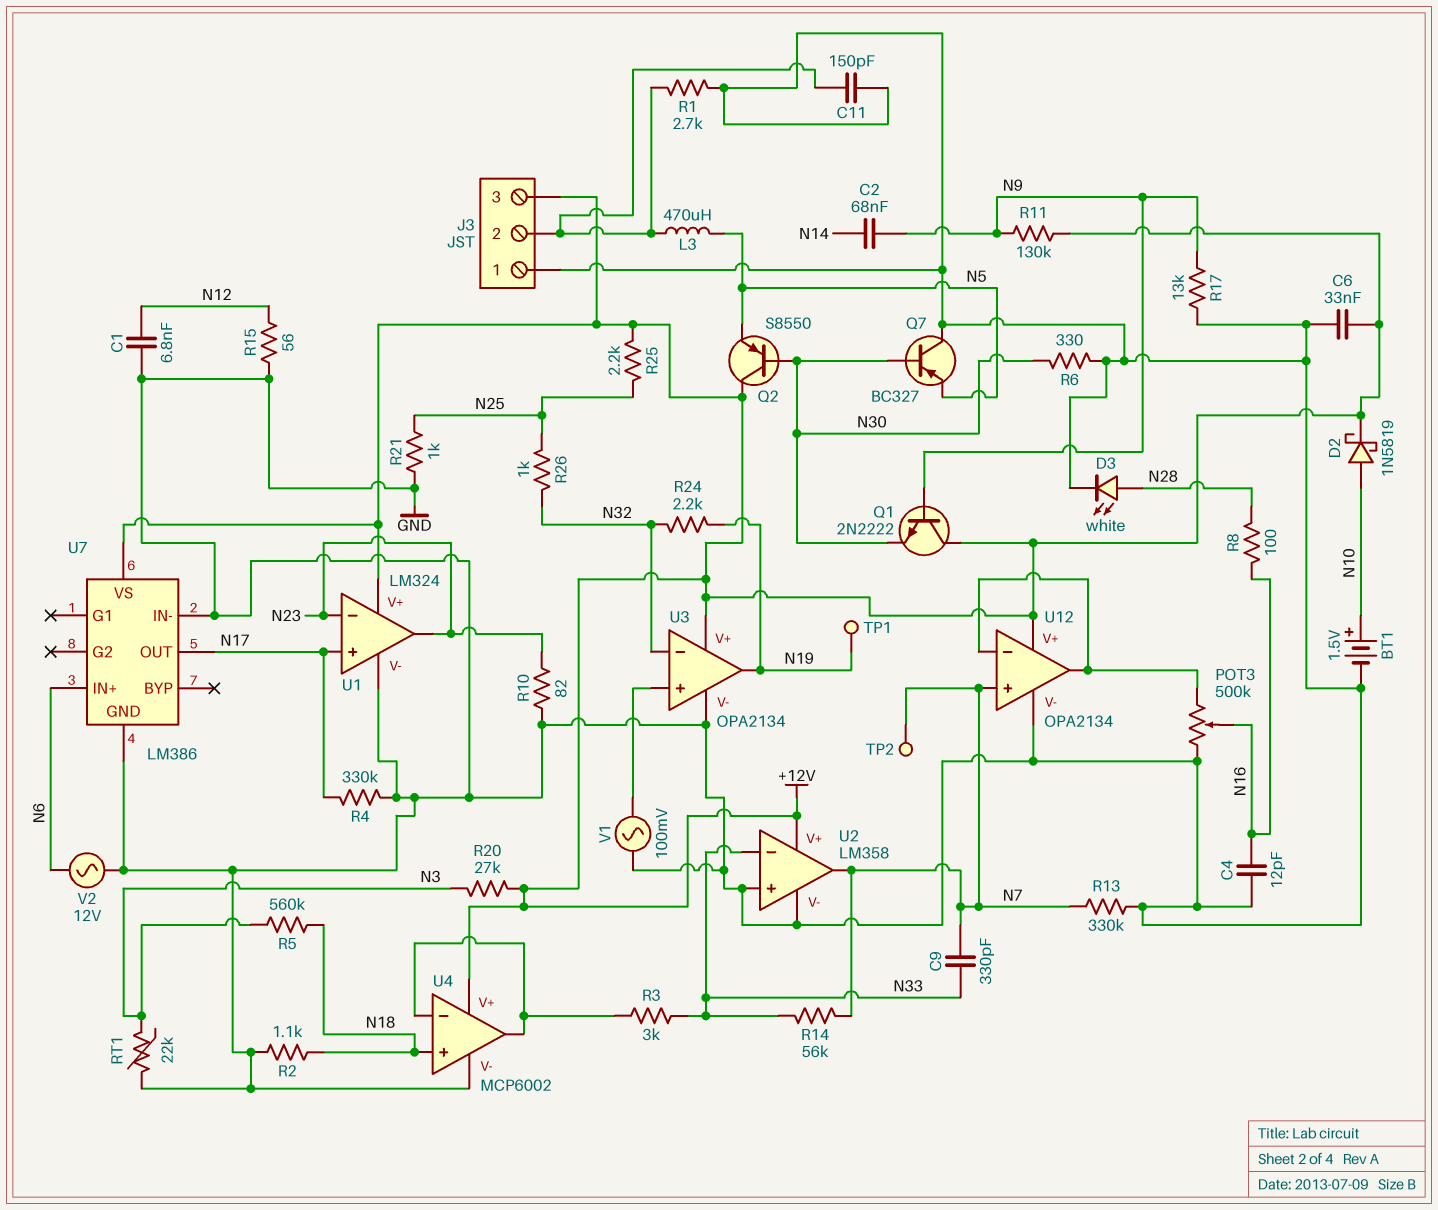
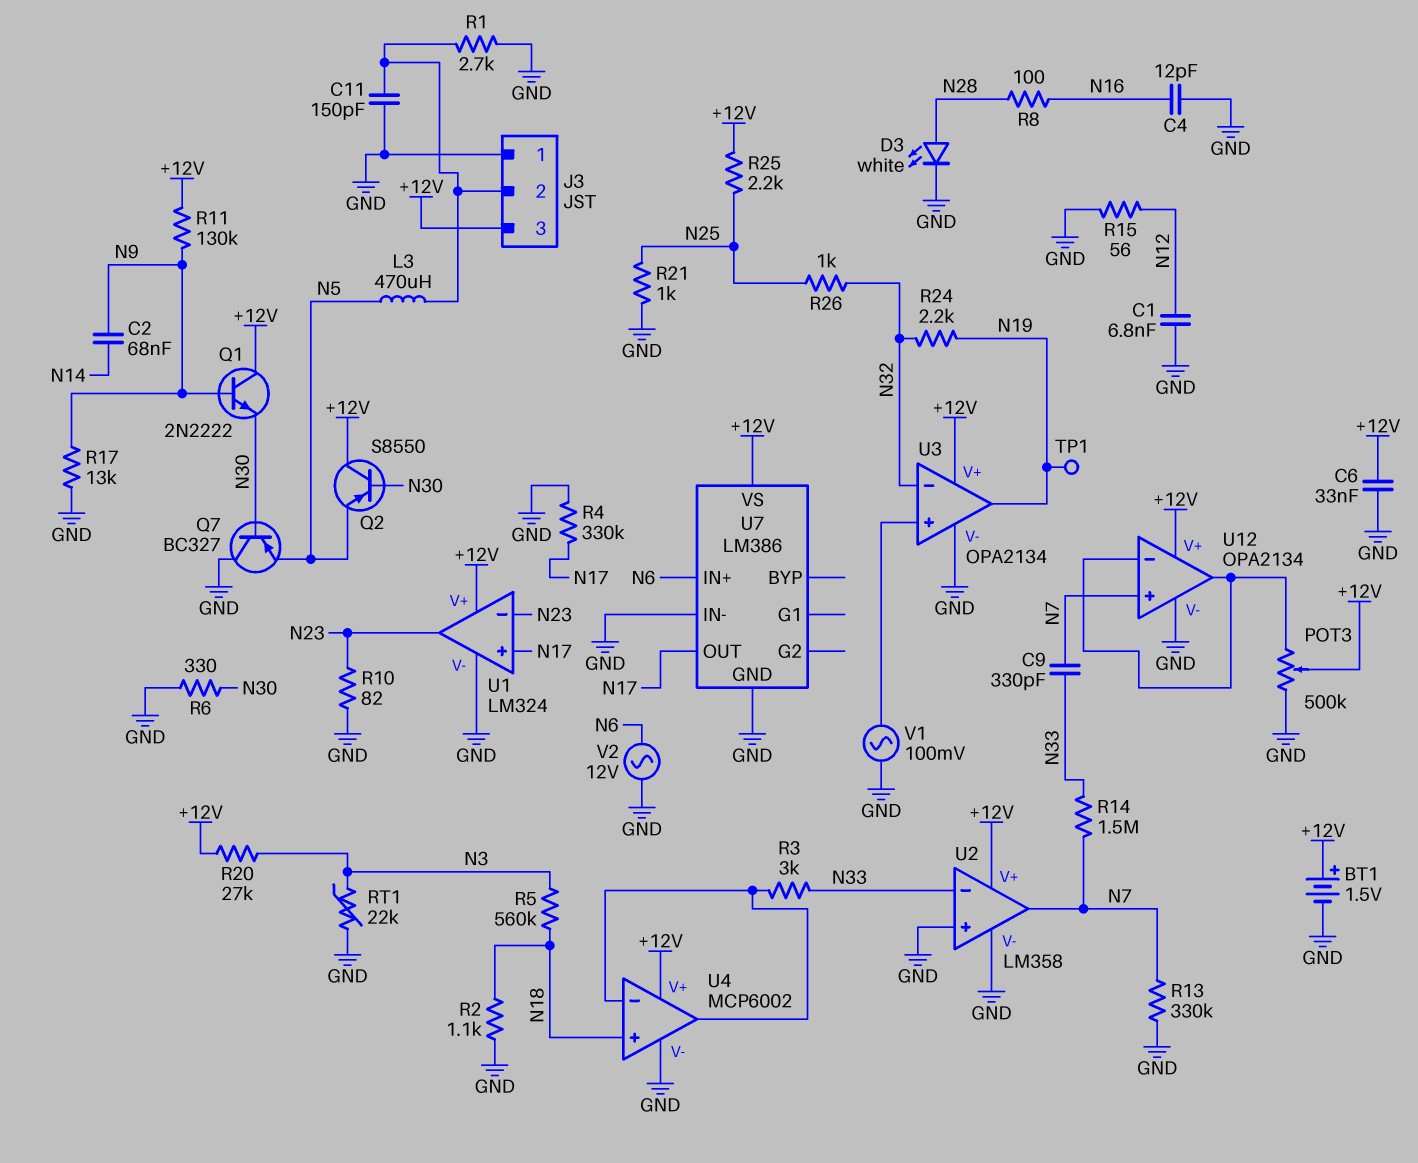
BT1: 1.5V (plus N10, minus GND) -> 1.5V (plus +12V, minus GND)
D2: schottky 1N5819 (A N10, K +12V) -> none
POT3: 500k (GND, U12/in-, wiper N16) -> 500k (GND, U12/in-, wiper +12V)
R14: 56k (N7, N33) -> 1.5M (N7, N33)
TP2: test point (N7) -> none

